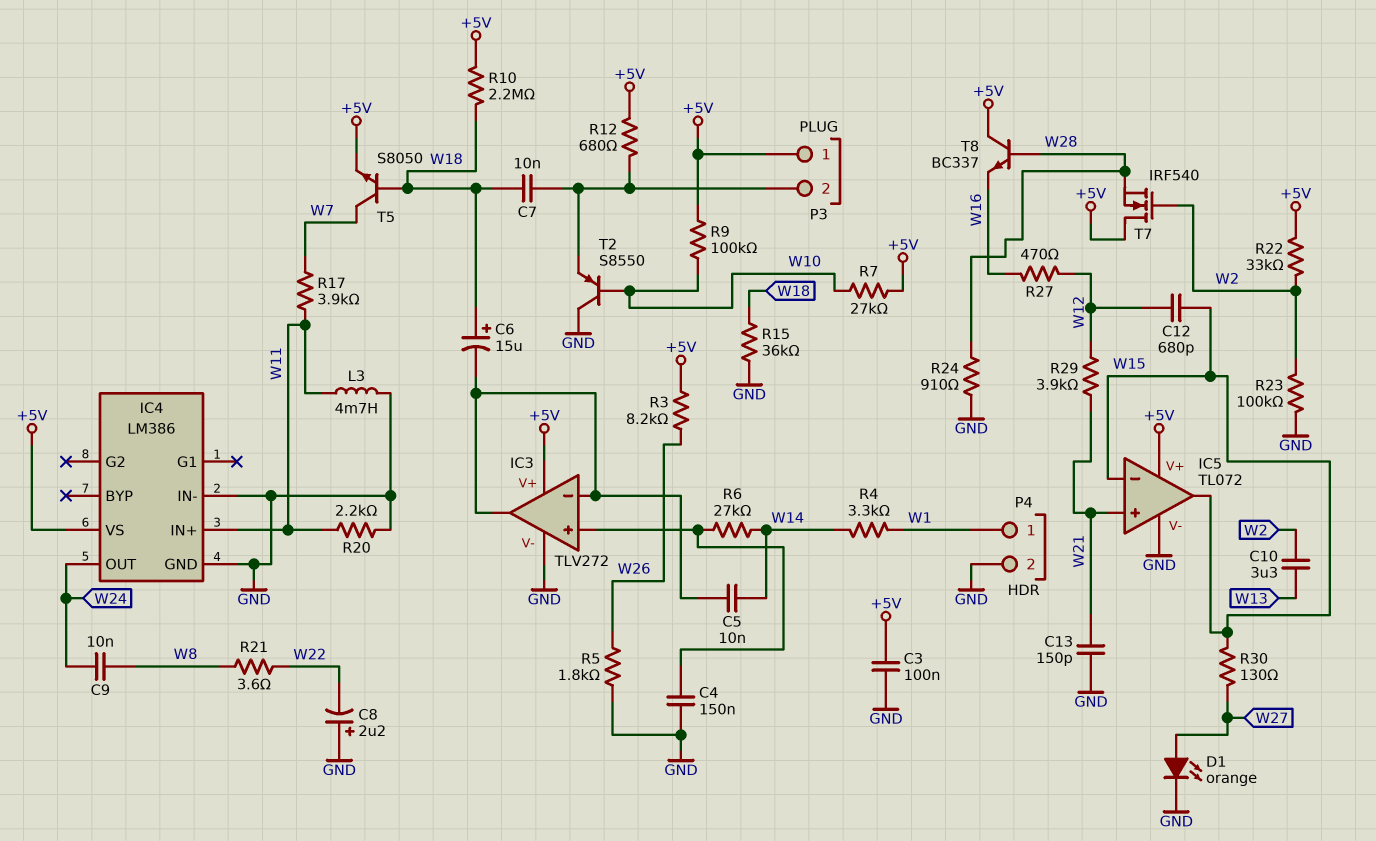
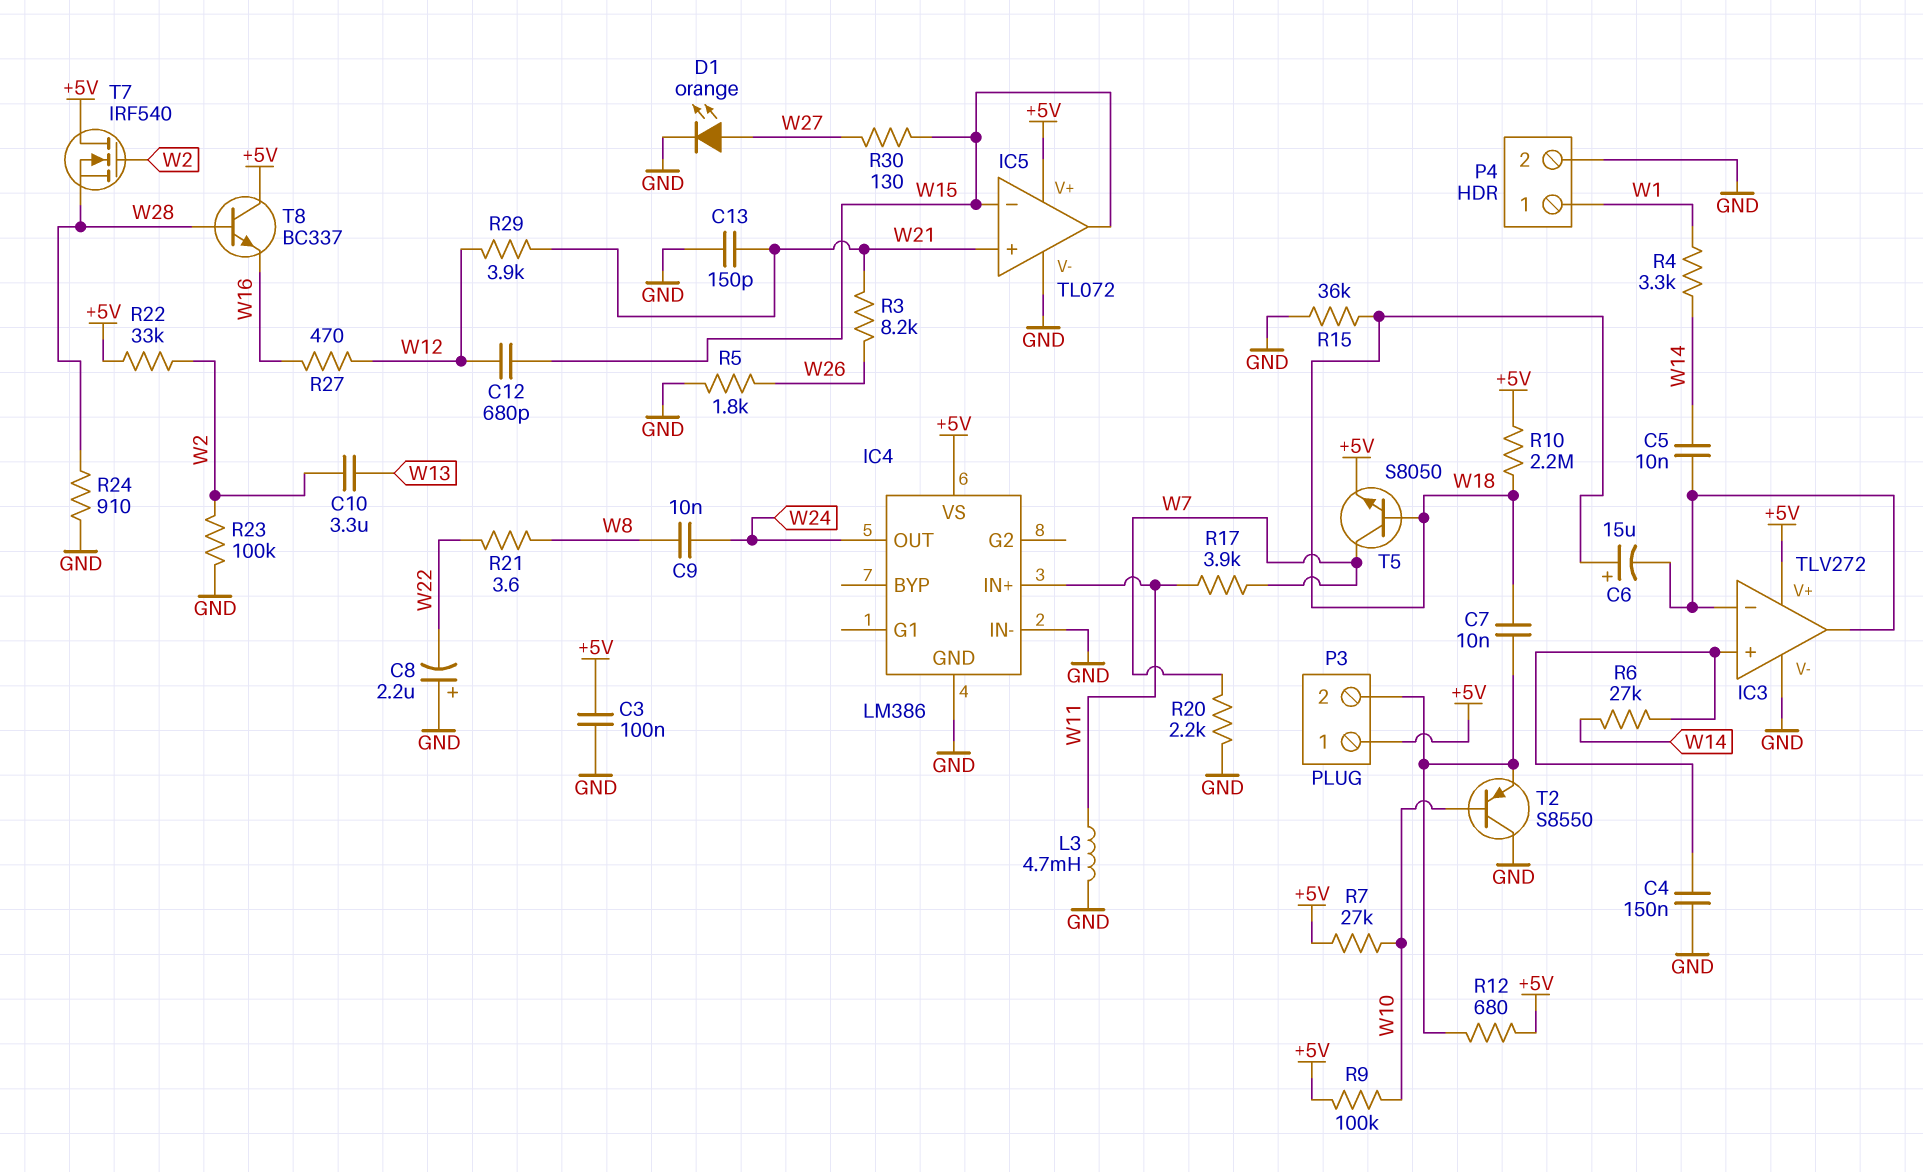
R3: 8.2k (+5V, W26) -> 8.2k (W21, W26)
R20: 2.2k (GND, W11) -> 2.2k (GND, W7)

